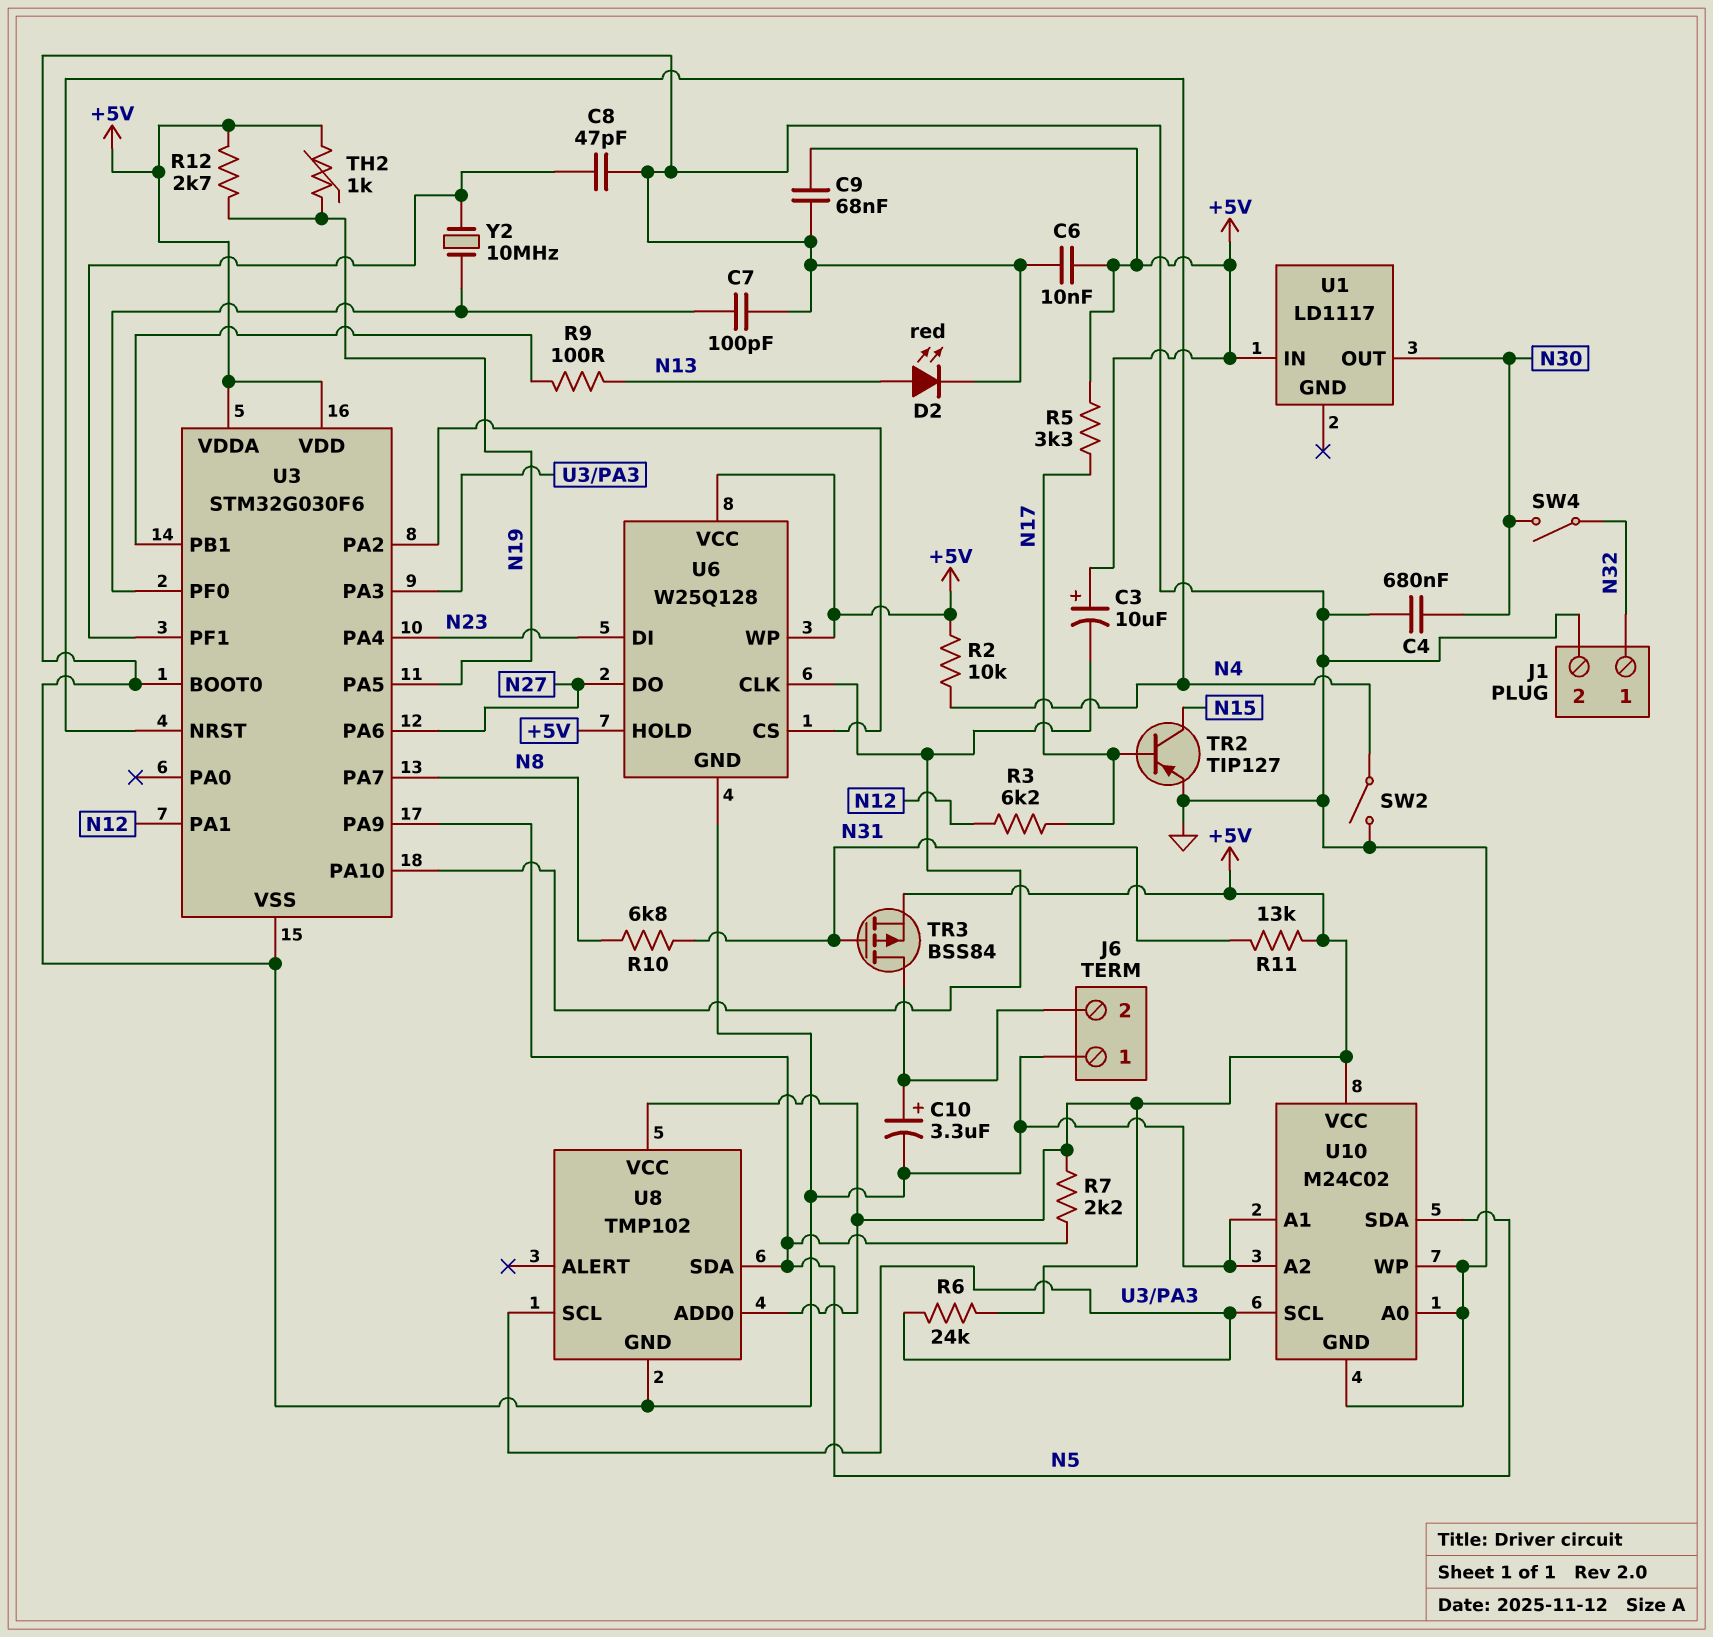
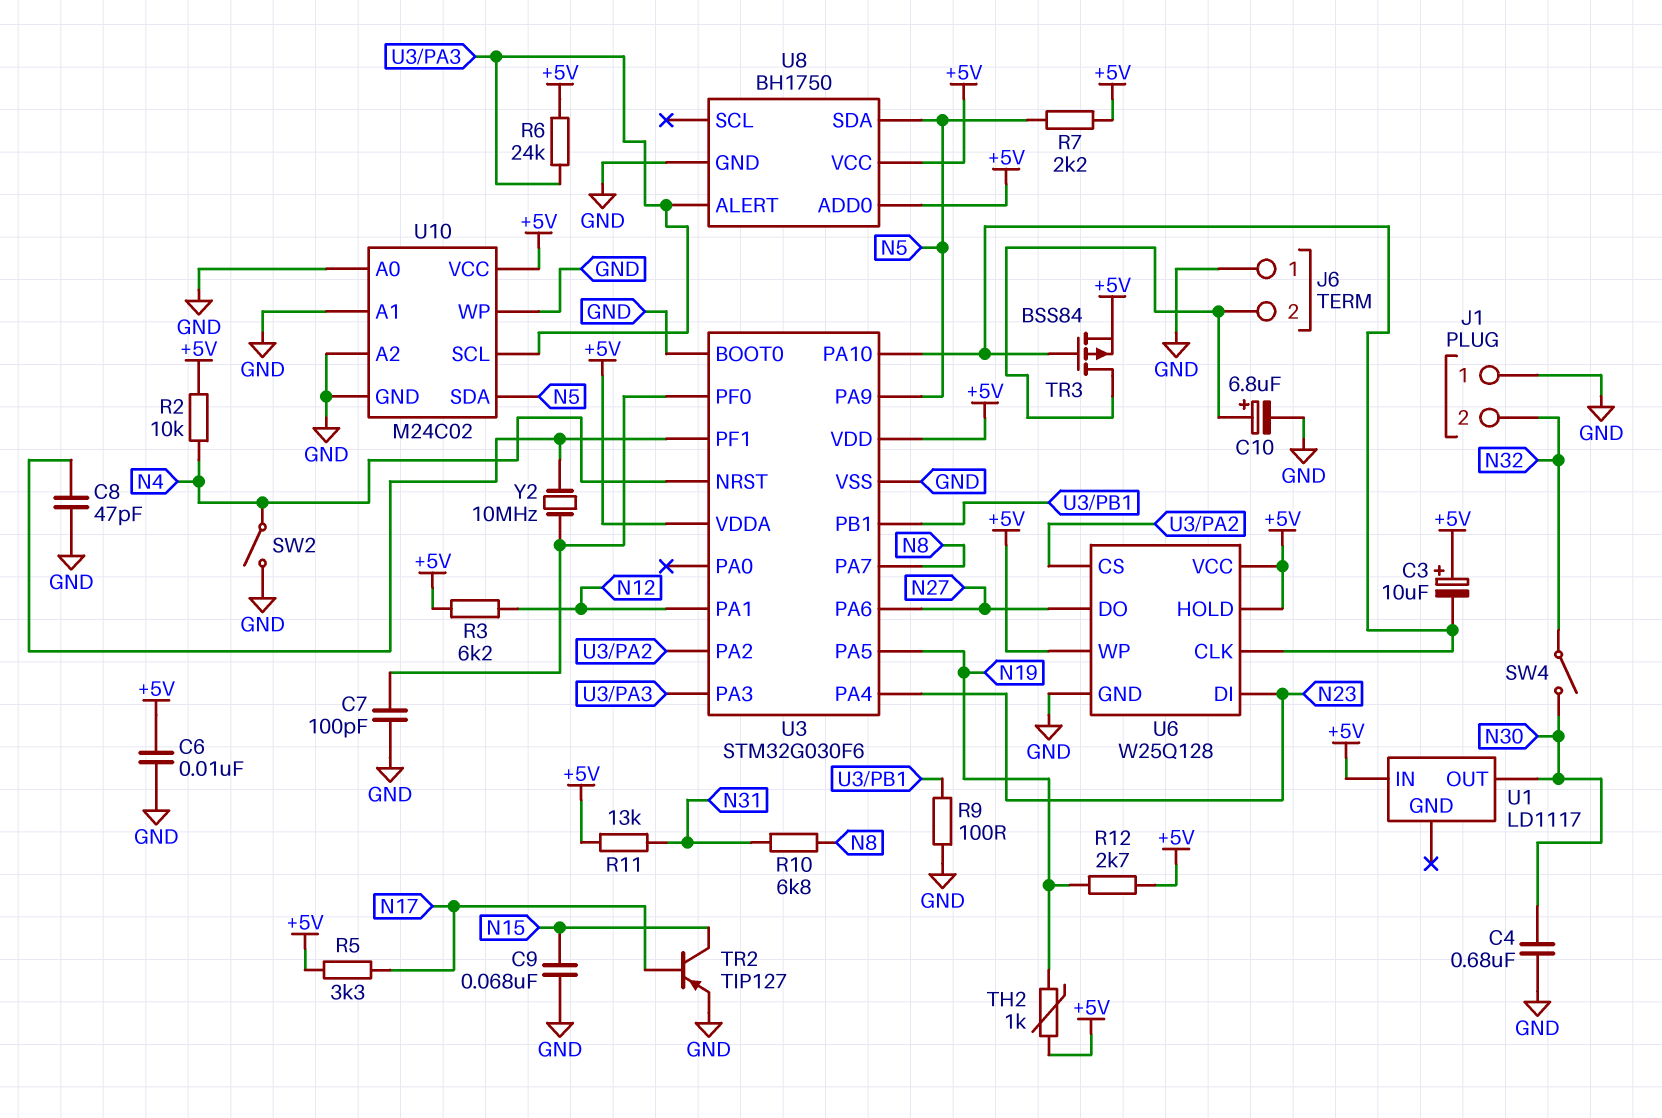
C9: 68nF (+5V, GND) -> 68nF (GND, N15)
C10: 3.3uF (plus J6/2, minus GND) -> 6.8uF (plus J6/2, minus GND)
D2: LED red (A N13, K GND) -> none
J1 pin 1: N32 -> GND
J1 pin 2: GND -> N32
R3: 6.2k (N12, N17) -> 6.2k (+5V, N12)
R9: 100 (N13, U3/PB1) -> 100 (GND, U3/PB1)
TR3: PMOS BSS84 (G N31, D J6/2, S +5V) -> PMOS BSS84 (G U3/PA10, D J6/2, S +5V)
U8: TMP102 -> BH1750
U8 pin ALERT: none -> U3/PA3
U8 pin SCL: U3/PA3 -> none

